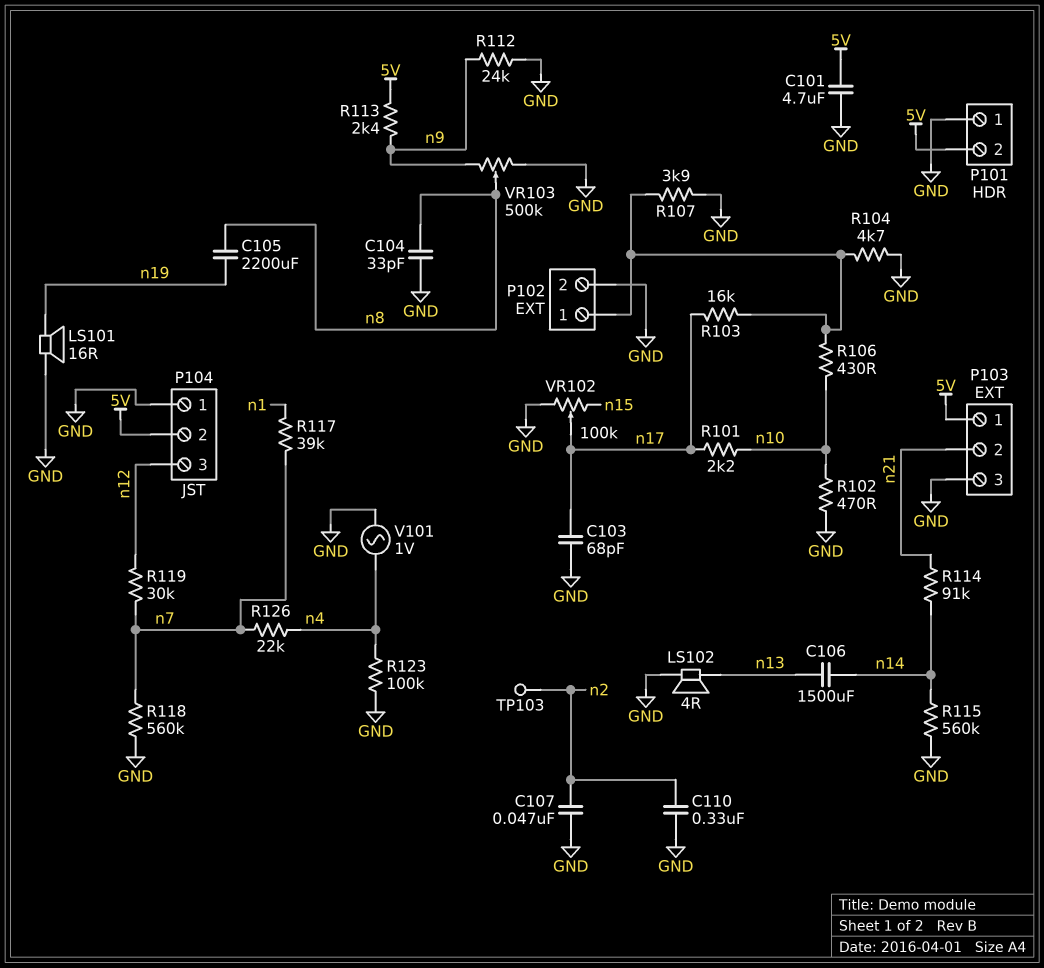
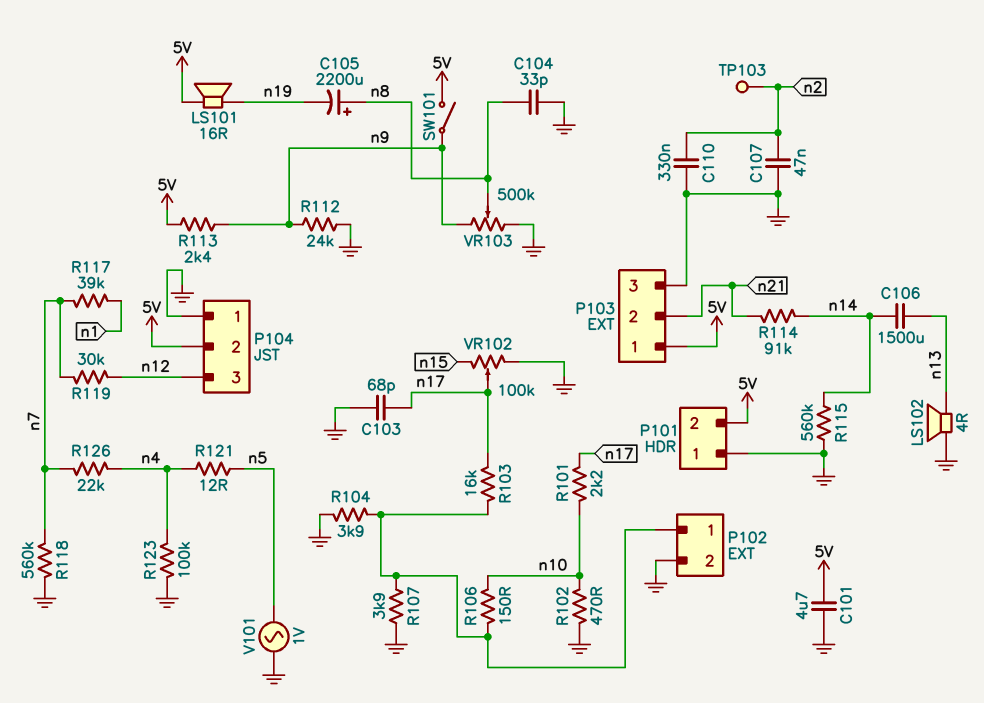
C105: 2200uF (n8, n19) -> 2200uF (plus n8, minus n19)
LS101: speaker 16R (GND, n19) -> speaker 16R (5V, n19)
R104: 4.7k (GND, P102/1) -> 3.9k (GND, P102/1)
R106: 430 (P102/1, n10) -> 150 (P102/1, n10)
R121: none -> 12 (n4, n5)
SW101: none -> switch (5V, n9)
V101: AC 1V (GND, n4) -> AC 1V (GND, n5)

